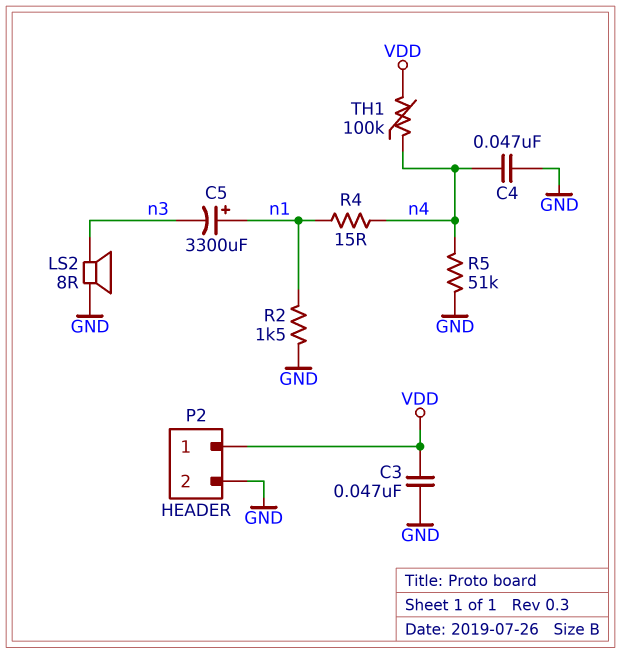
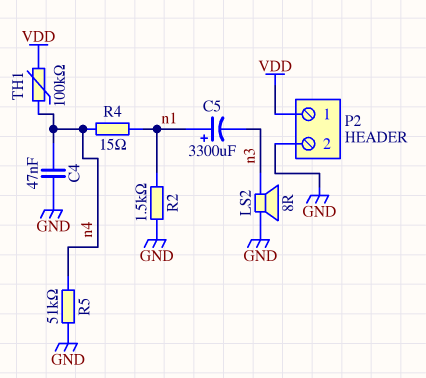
C3: 47nF (GND, VDD) -> none

